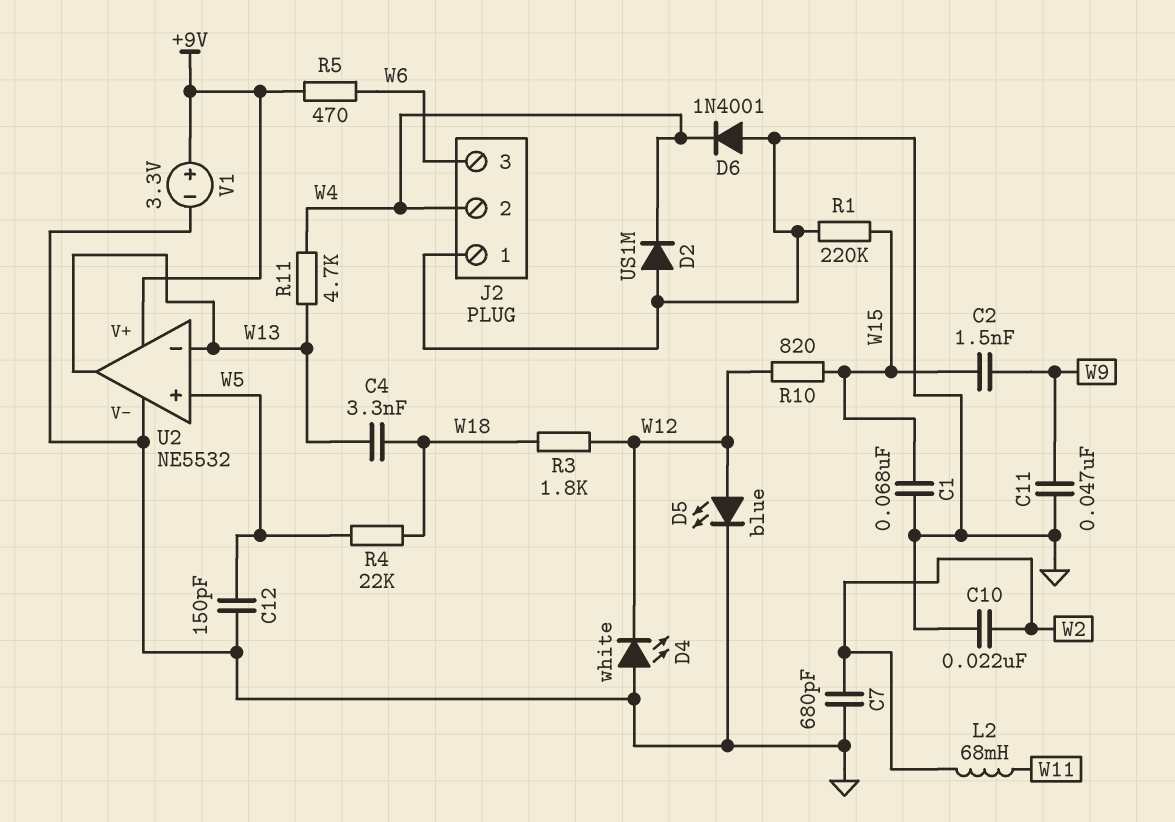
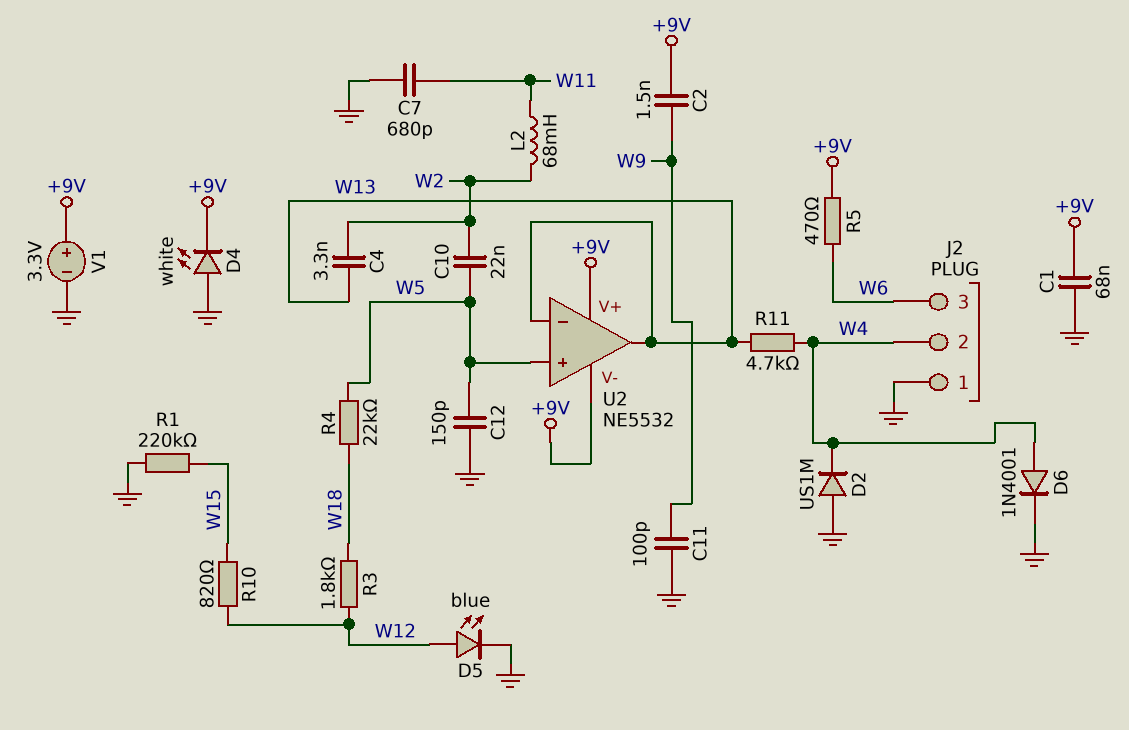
C1: 68nF (GND, W15) -> 68nF (+9V, GND)
C2: 1.5nF (W9, W15) -> 1.5nF (+9V, W9)
C4: 3.3nF (W13, W18) -> 3.3nF (W2, W13)
C7: 680pF (GND, W2) -> 680pF (GND, W11)
C10: 22nF (GND, W2) -> 22nF (W2, W5)
C11: 47nF (GND, W9) -> 100pF (GND, W9)
D4: LED white (A GND, K W12) -> LED white (A GND, K +9V)
D6: diode 1N4001 (A GND, K W4) -> diode 1N4001 (A W4, K GND)
U2 pin V-: GND -> +9V

